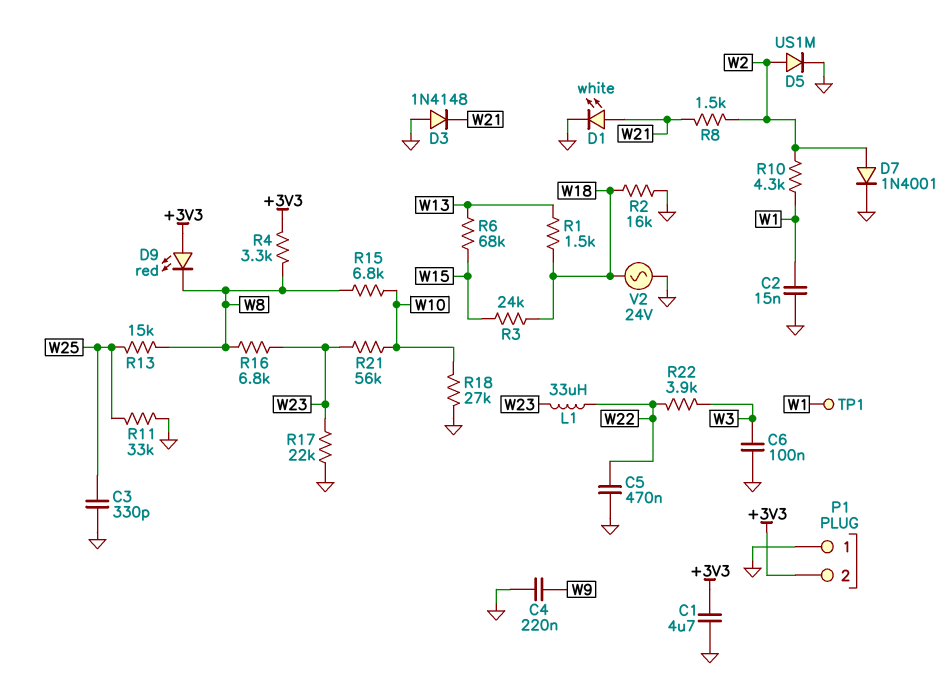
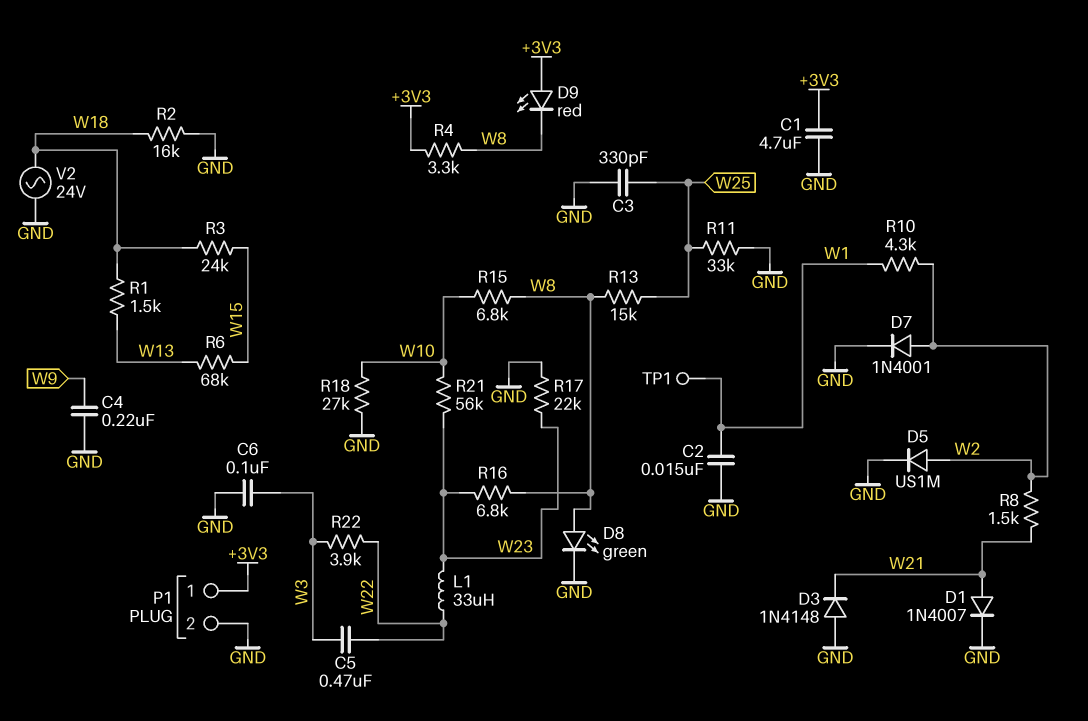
C5: 470nF (GND, W22) -> 470nF (W3, W22)
D1: LED white (A W21, K GND) -> diode 1N4007 (A W21, K GND)
D8: none -> LED green (A W8, K GND)
P1 pin 1: GND -> +3V3
P1 pin 2: +3V3 -> GND

